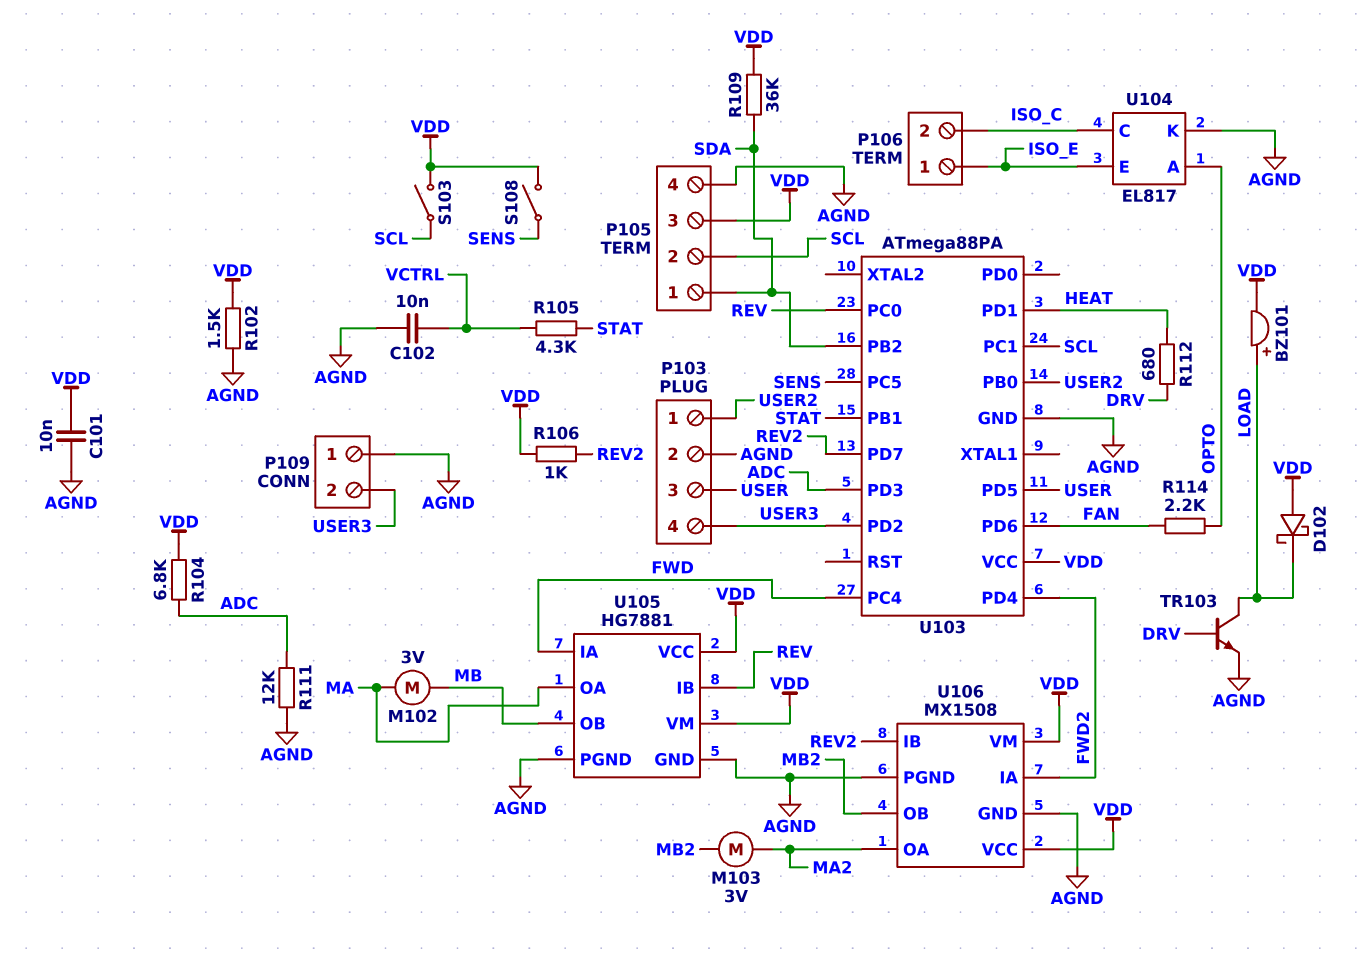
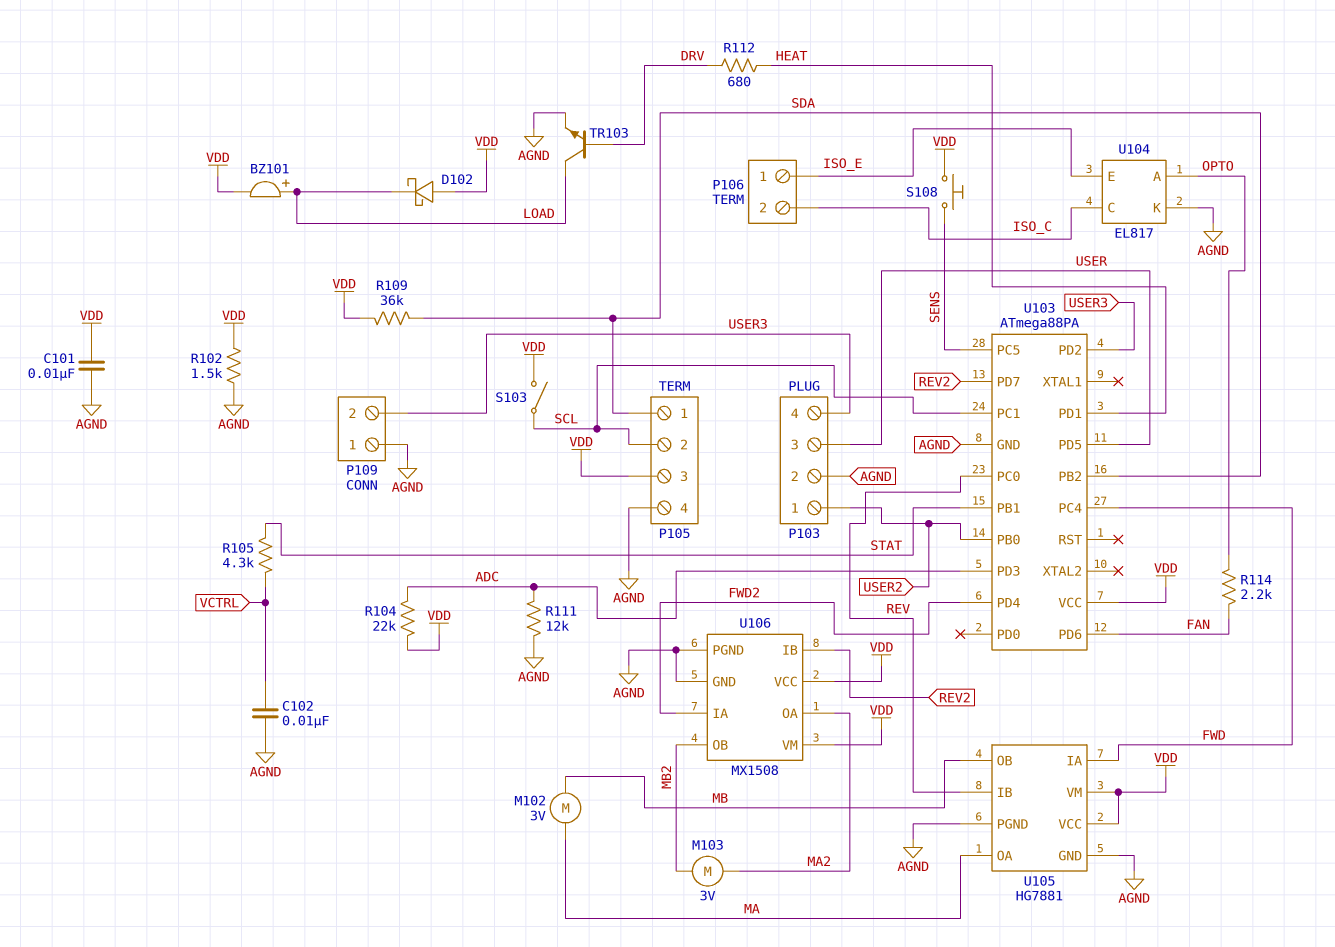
R104: 6.8k (ADC, VDD) -> 22k (ADC, VDD)
R106: 1k (REV2, VDD) -> none
S108: switch (SENS, VDD) -> button (SENS, VDD)

